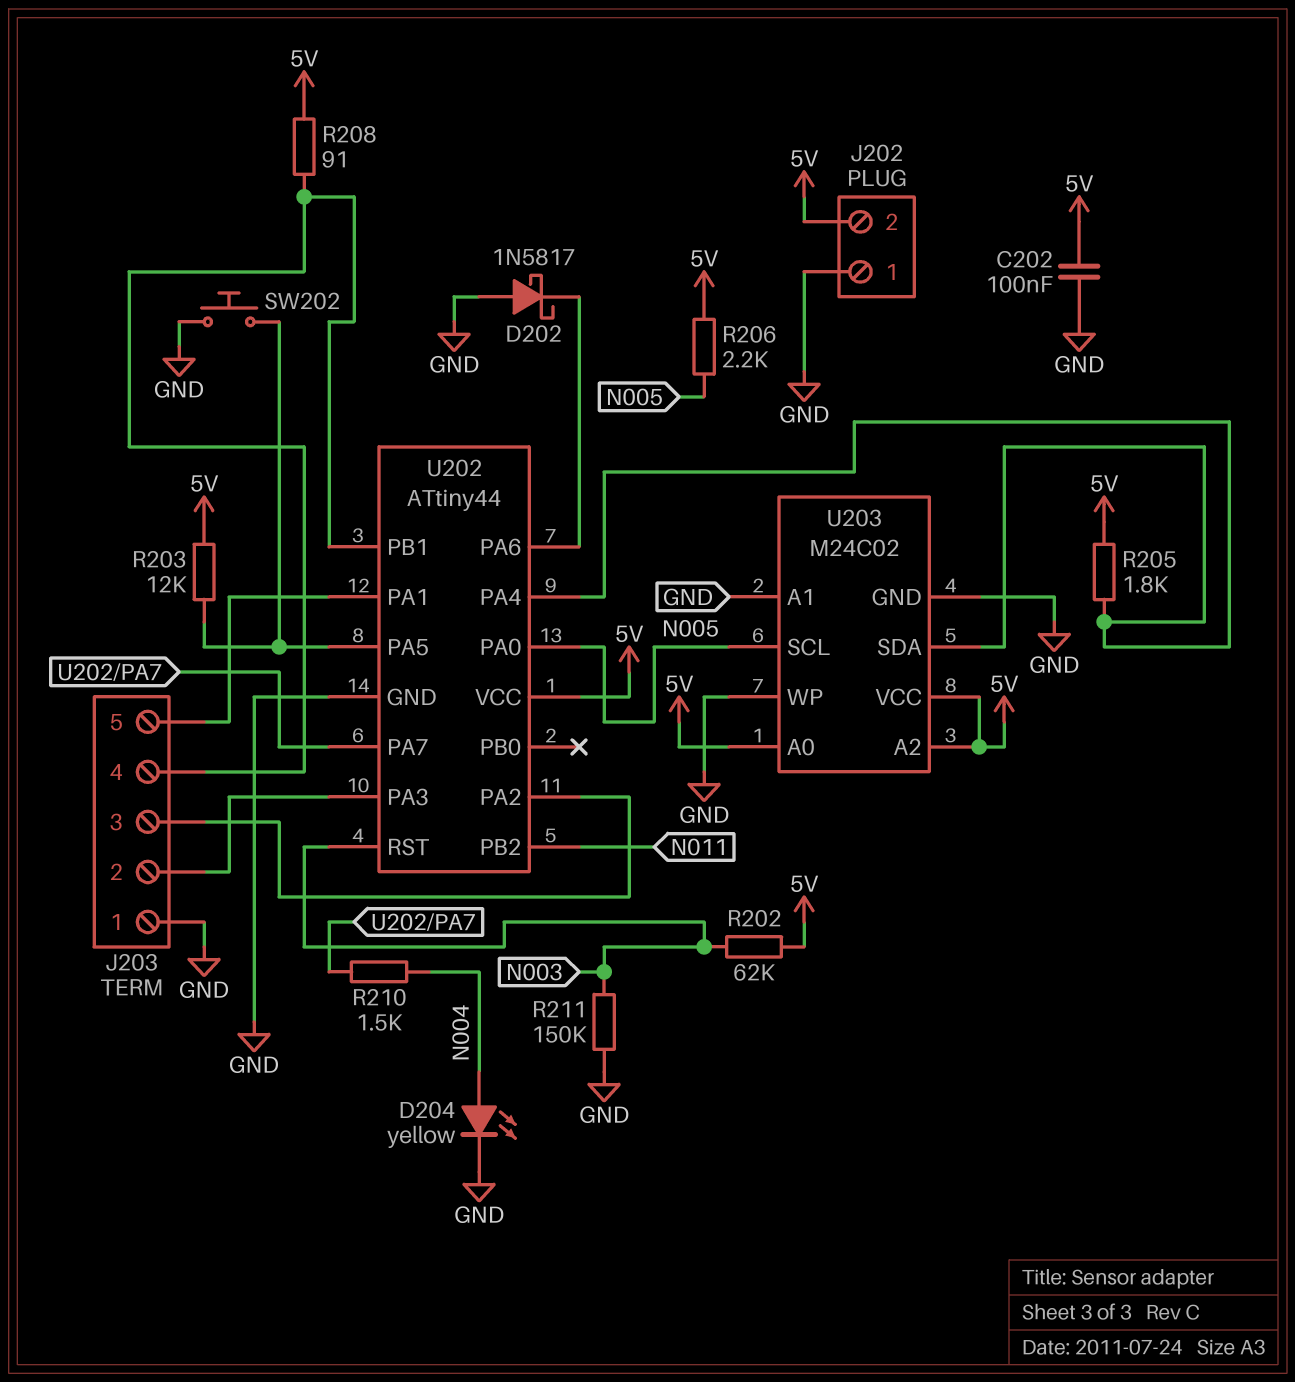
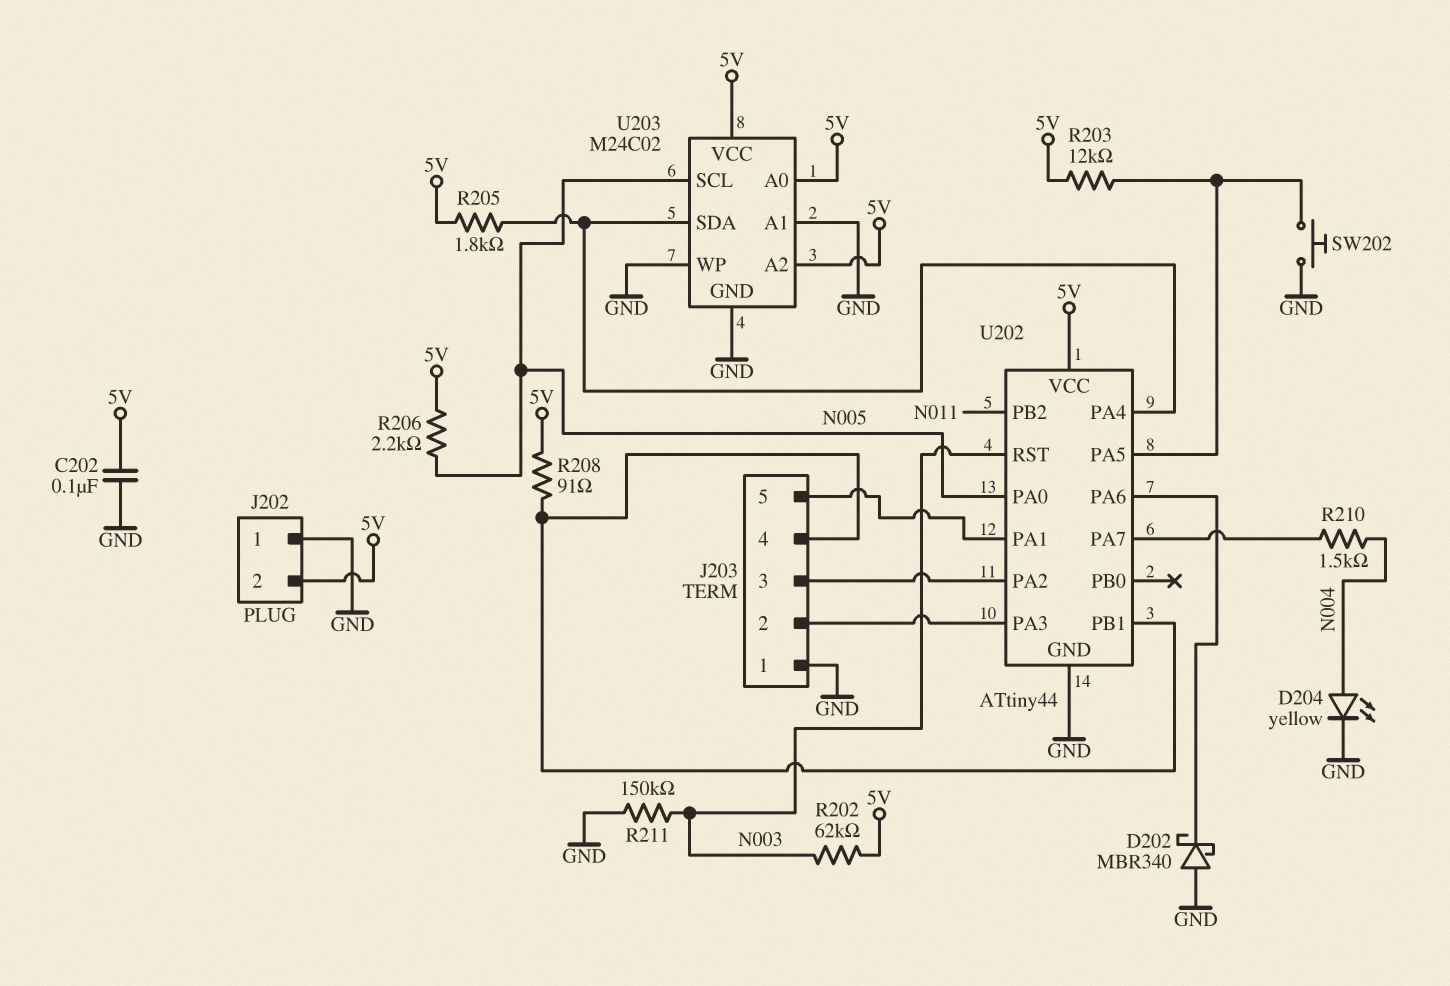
D202: schottky 1N5817 (A GND, K U202/PA6) -> schottky MBR340 (A GND, K U202/PA6)

